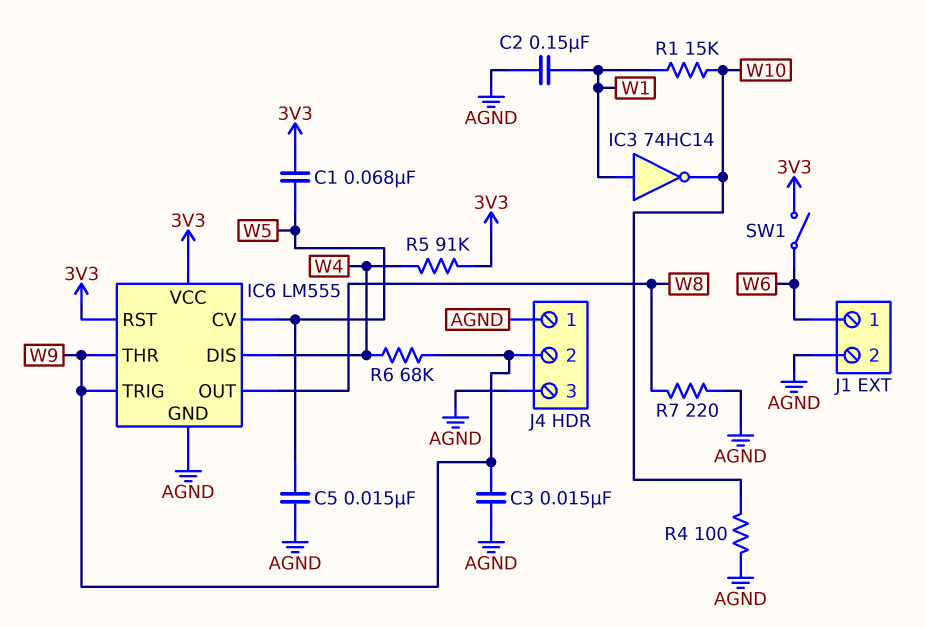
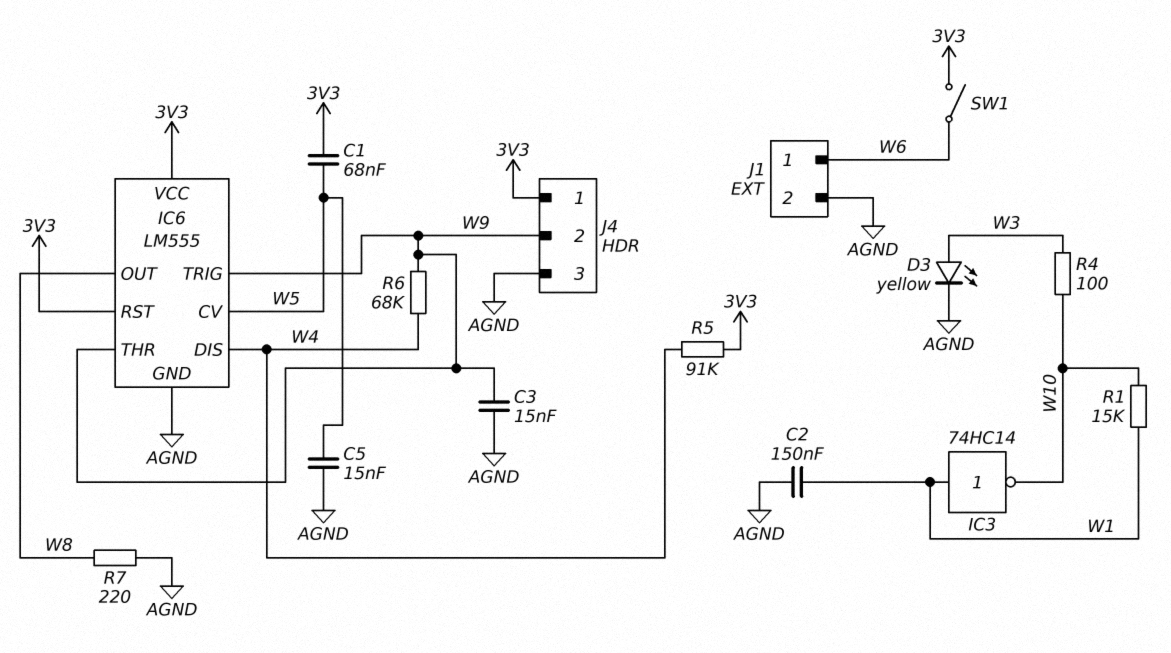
D3: none -> LED yellow (A W3, K AGND)
J4 pin 1: AGND -> 3V3
R4: 100 (AGND, W10) -> 100 (W3, W10)

